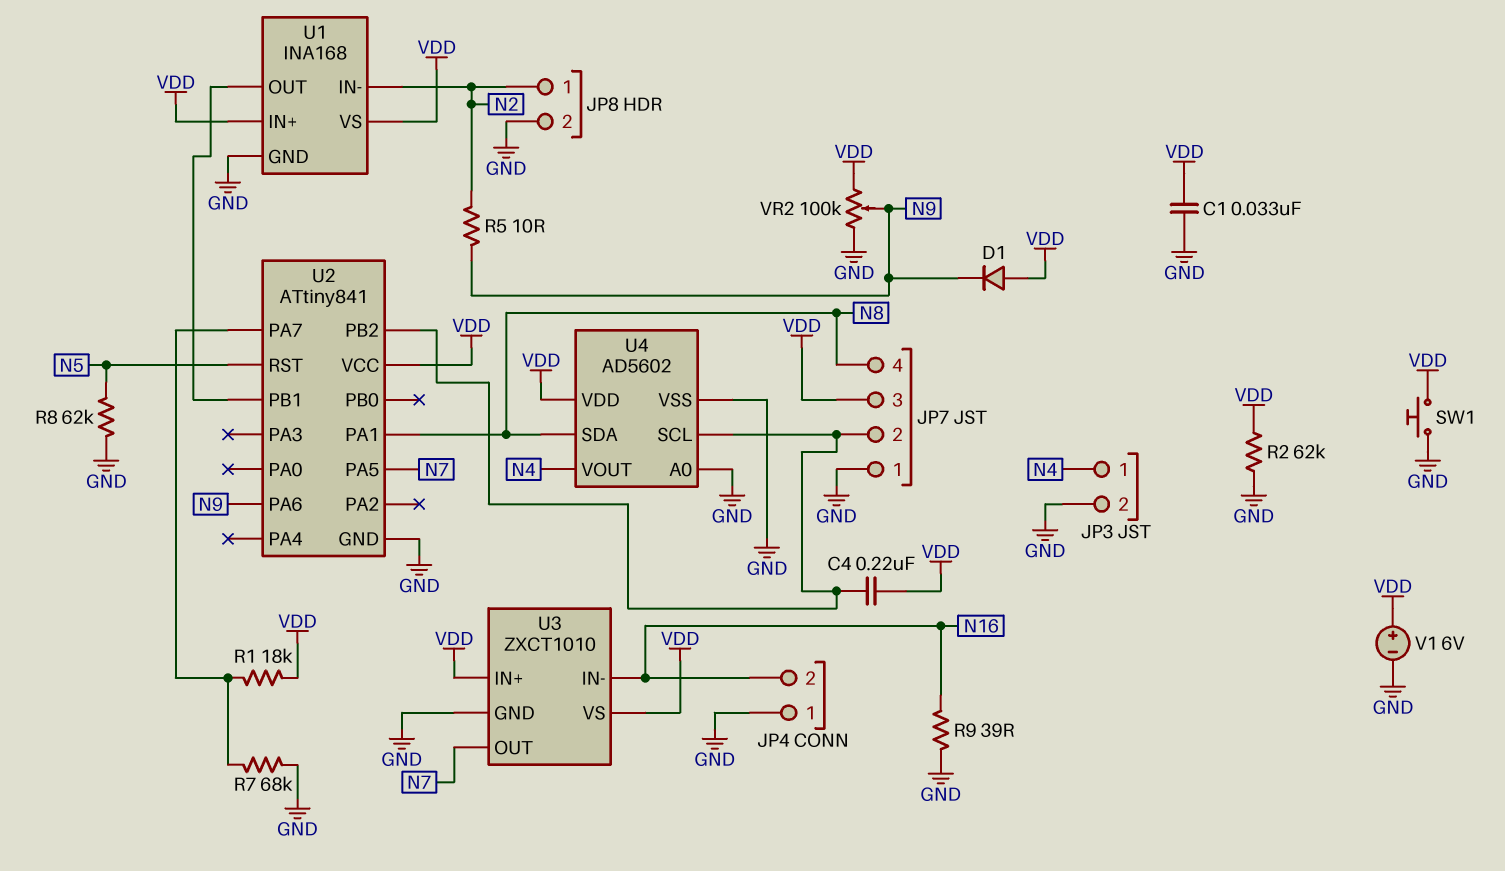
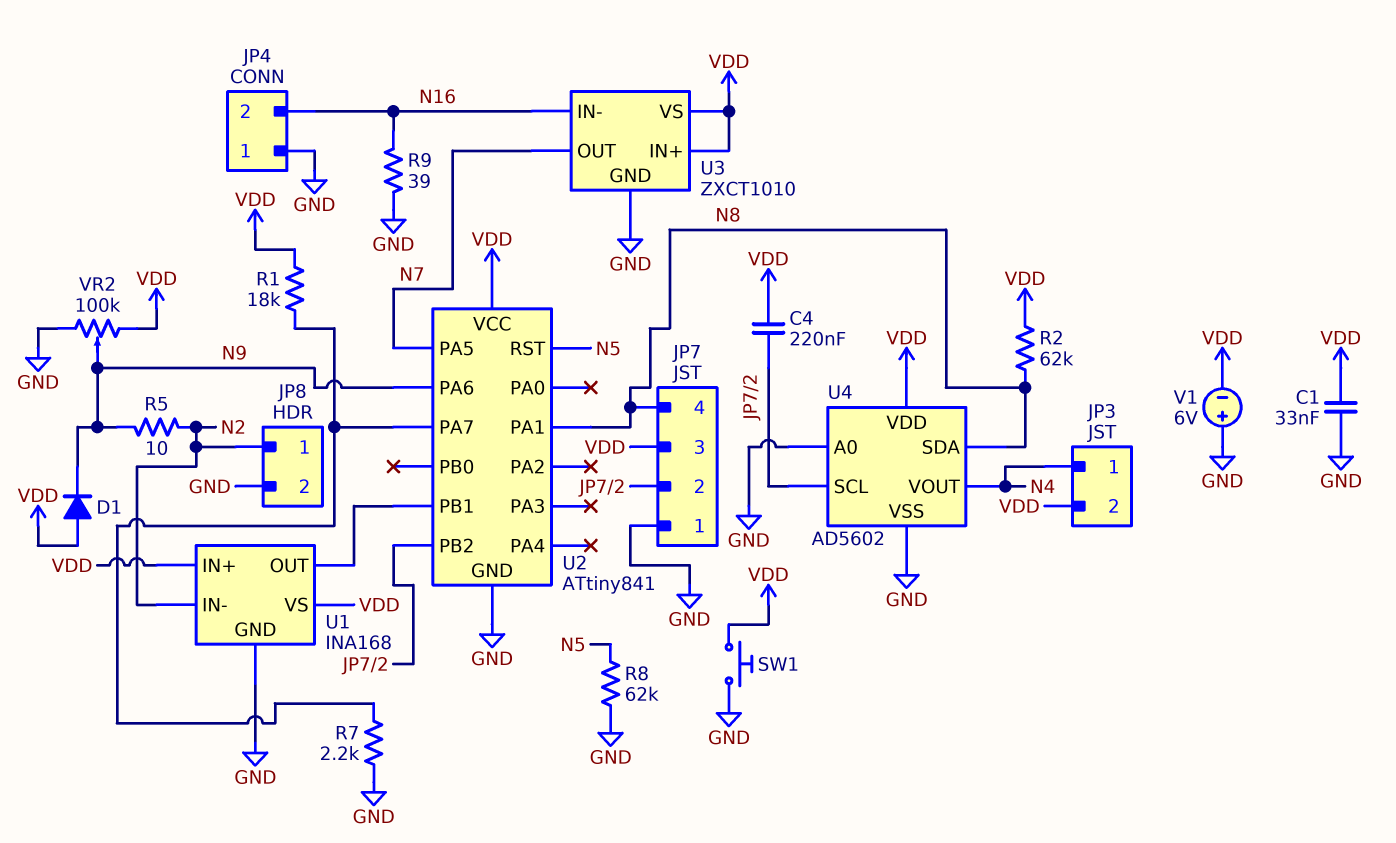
JP3 pin 2: GND -> VDD
R2: 62k (GND, VDD) -> 62k (N8, VDD)
R7: 68k (GND, U2/PA7) -> 2.2k (GND, U2/PA7)
V1: 6V (plus VDD, minus GND) -> 6V (plus GND, minus VDD)

